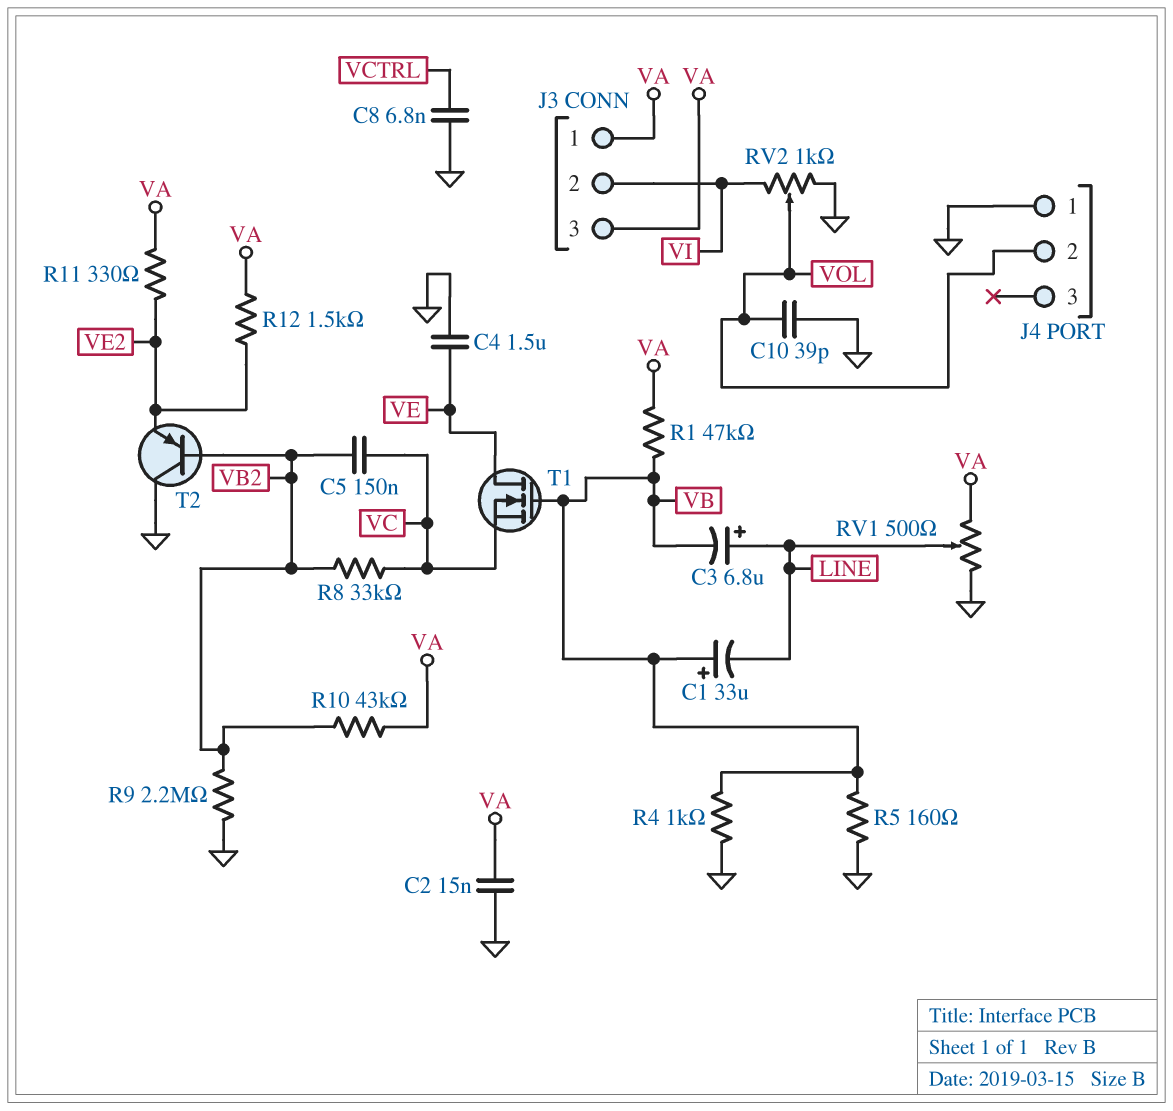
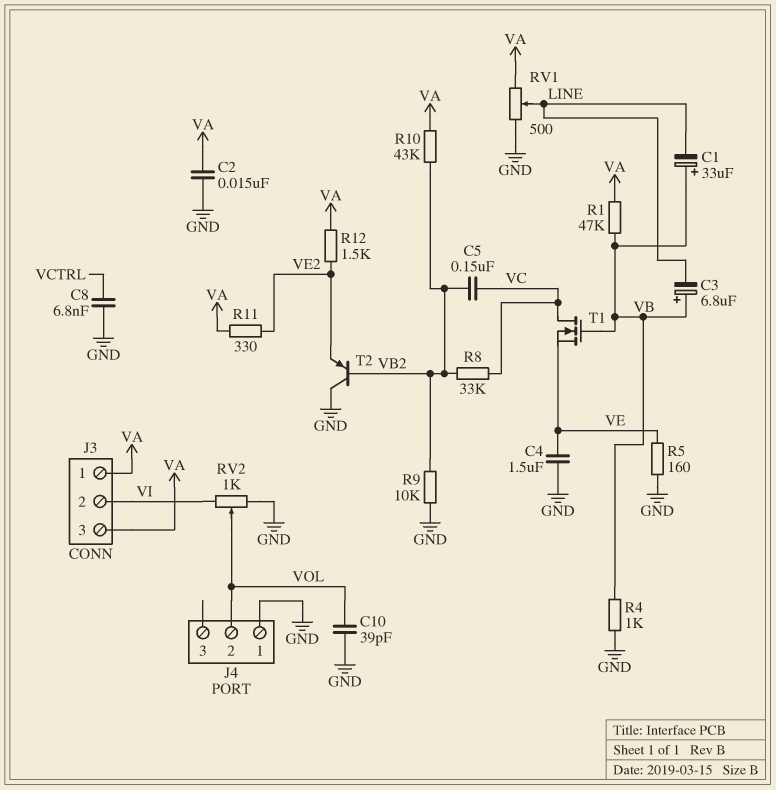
C3: 6.8uF (plus LINE, minus VB) -> 6.8uF (plus VB, minus LINE)
R5: 160 (GND, VB) -> 160 (GND, VE)
R9: 2.2M (GND, VB2) -> 10k (GND, VB2)
T1: NMOS (G VB, D VE, S VC) -> NMOS (G VB, D VC, S VE)

